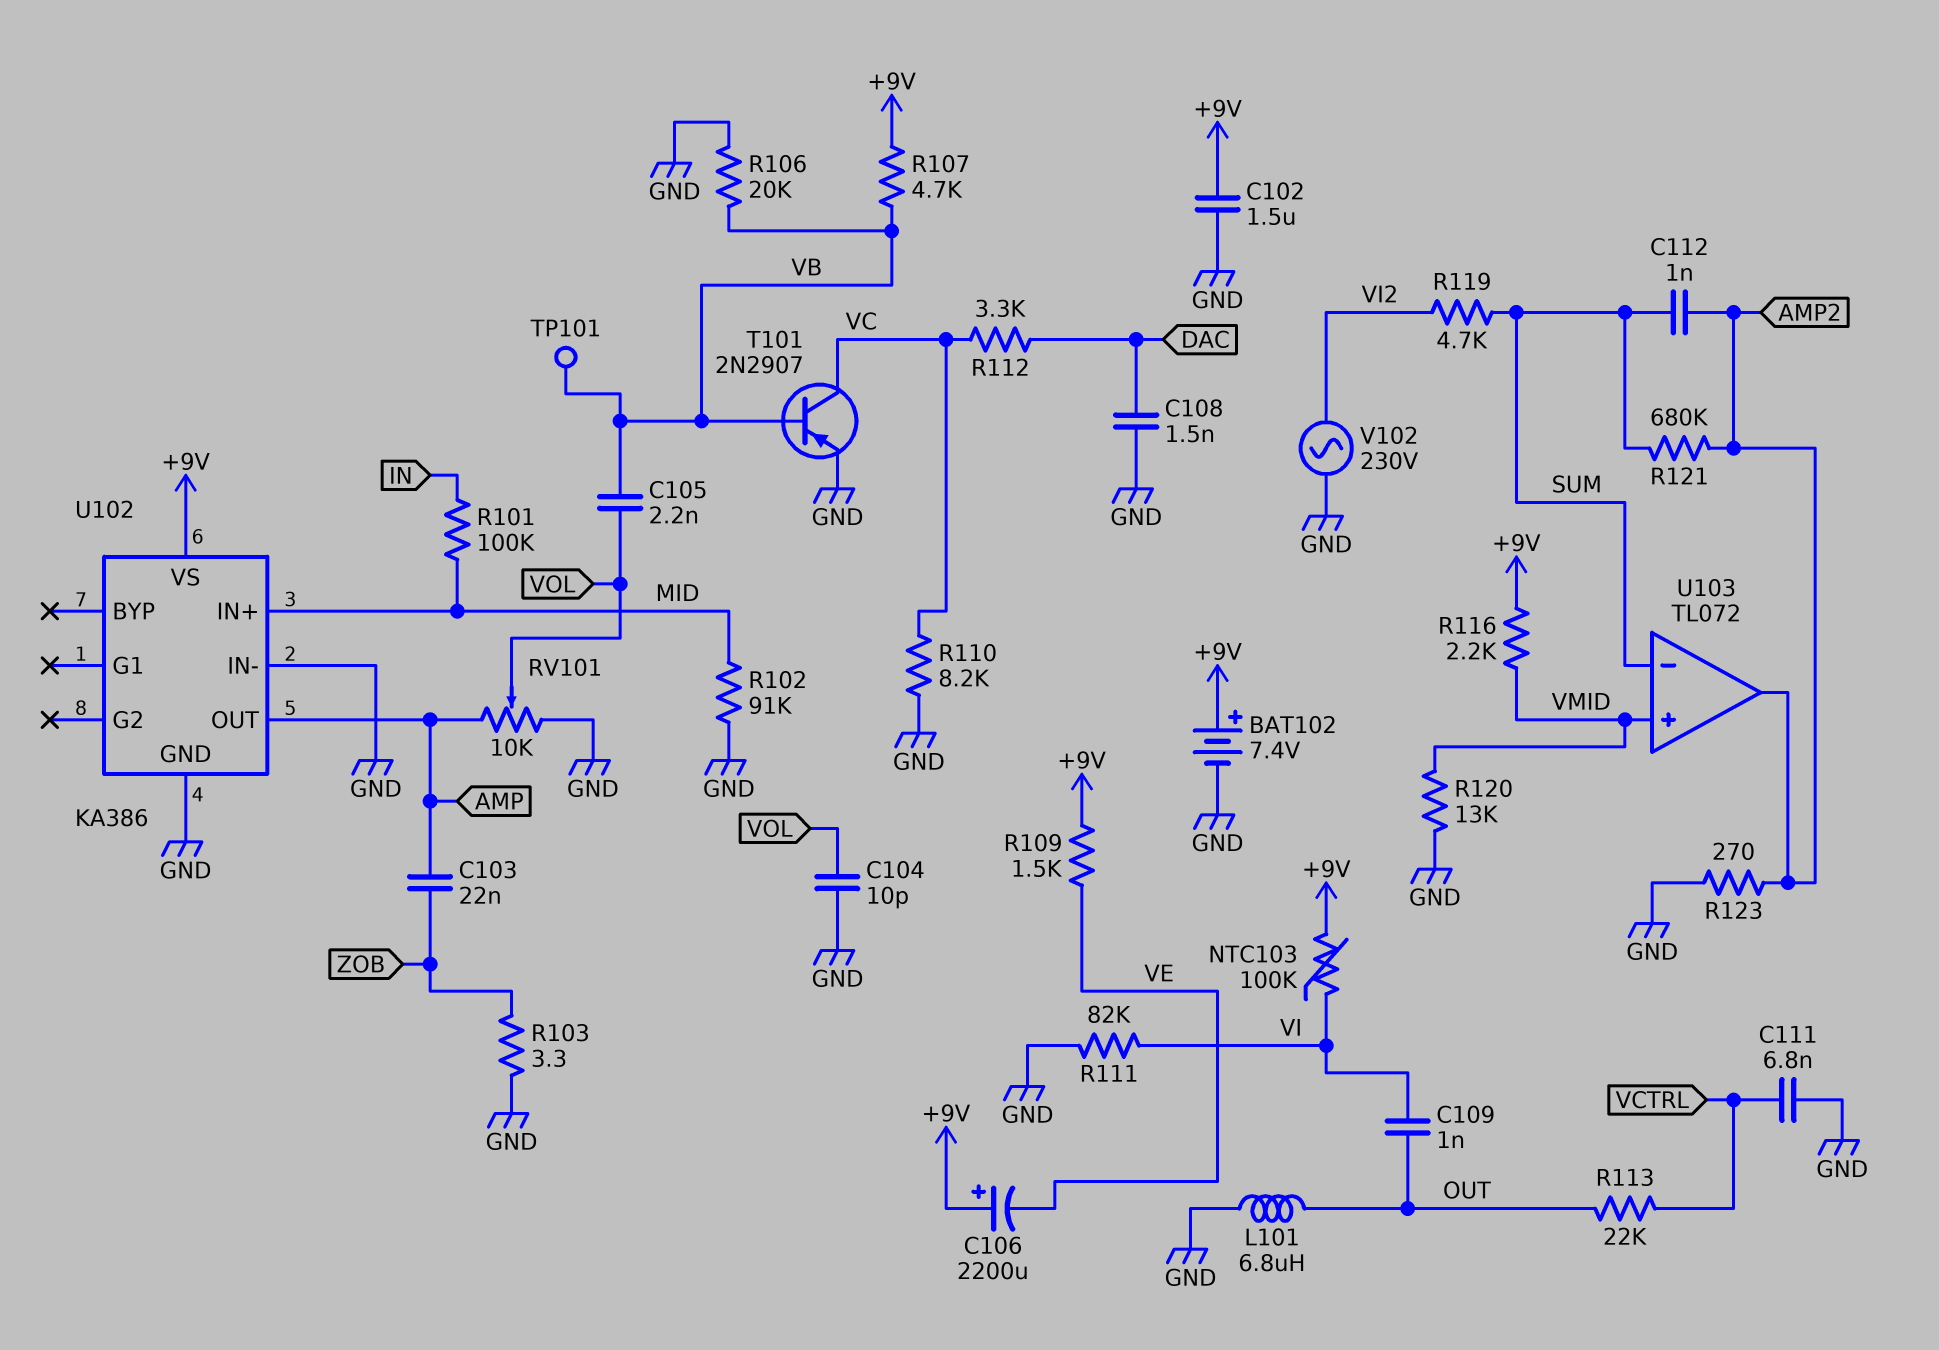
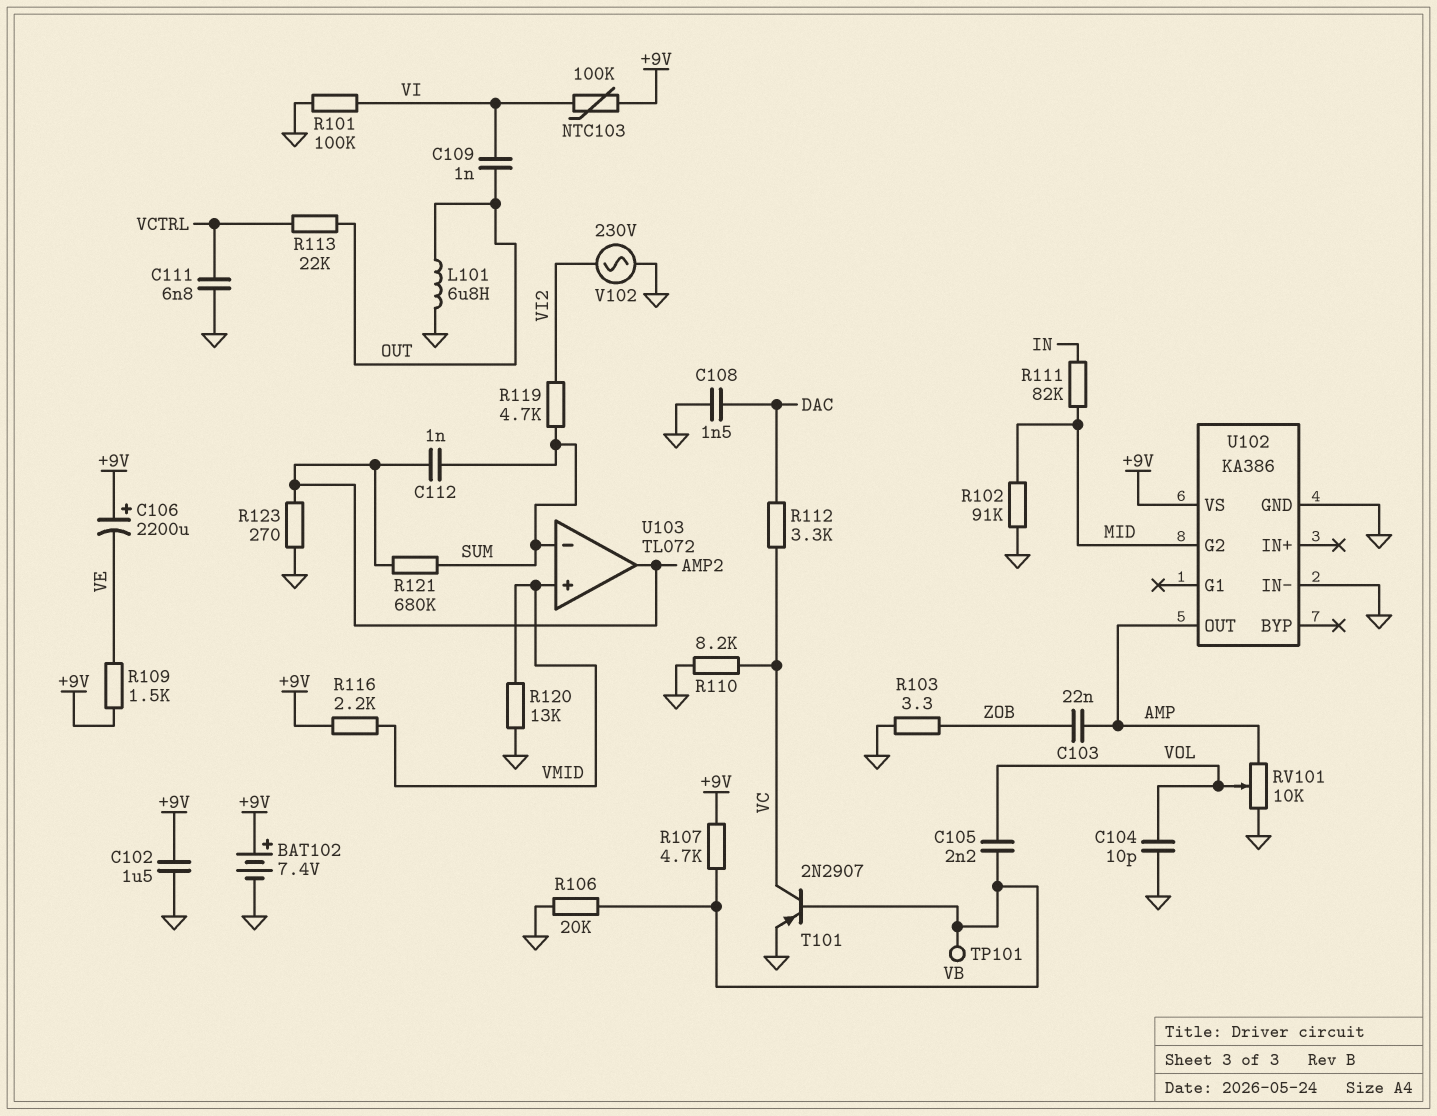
R101: 100k (IN, MID) -> 100k (GND, VI)
R111: 82k (GND, VI) -> 82k (IN, MID)
U102 pin G2: none -> MID
U102 pin IN+: MID -> none

